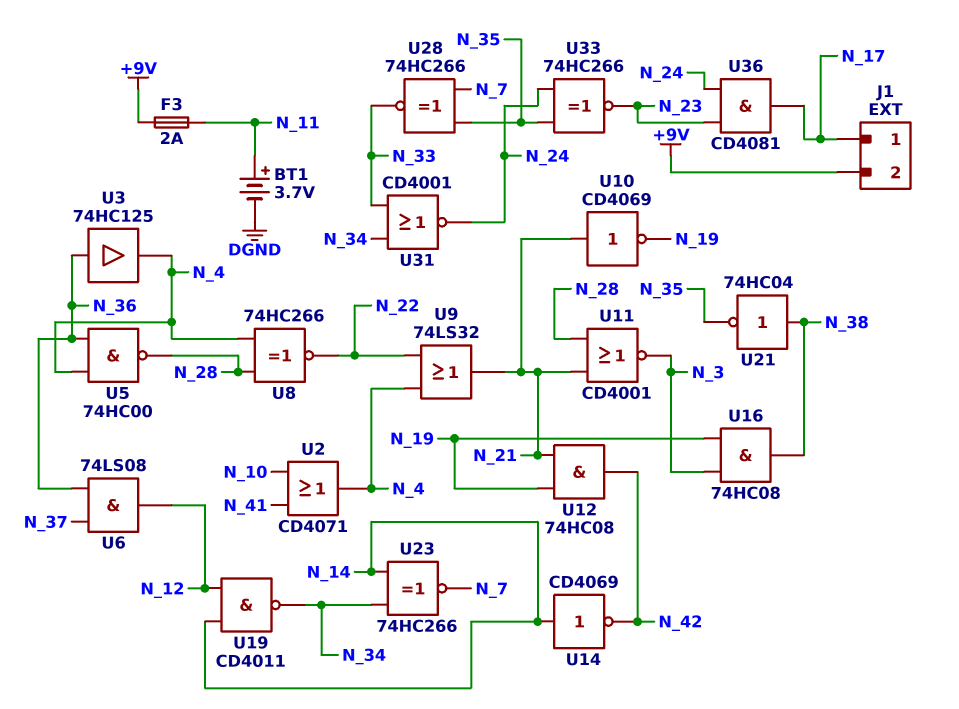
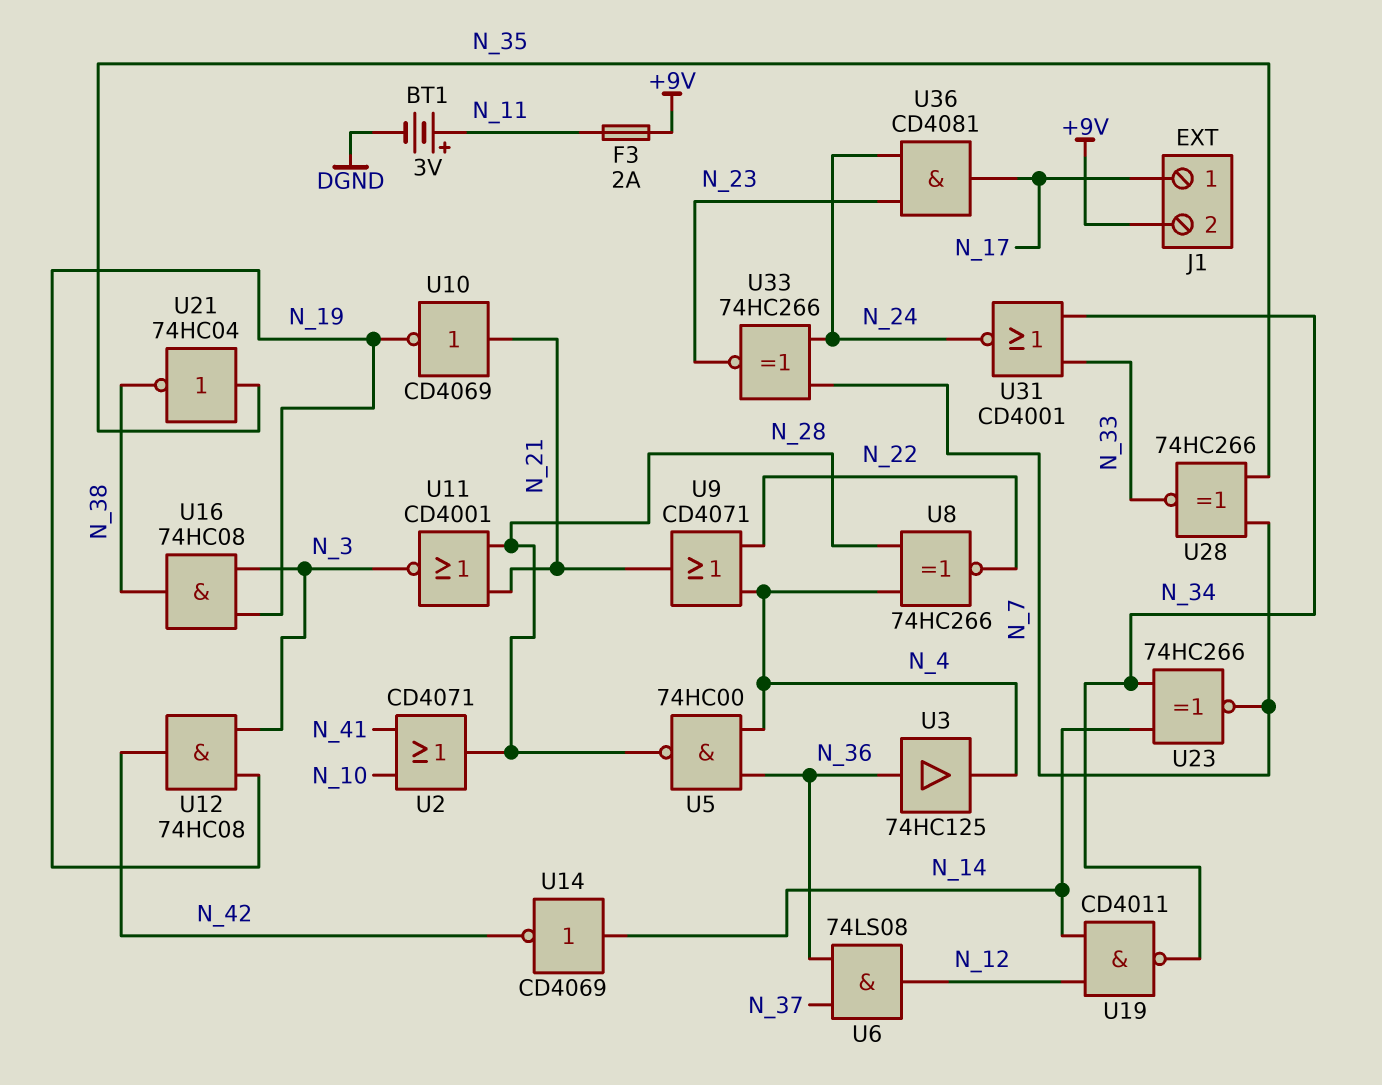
BT1: 3.7V (plus N_11, minus DGND) -> 3V (plus N_11, minus DGND)
U2: OR CD4071 (in N_10, in N_41, out N_4) -> OR CD4071 (in N_10, in N_41, out N_28)
U9: OR 74LS32 (in N_4, in N_22, out N_21) -> OR CD4071 (in N_4, in N_22, out N_21)
U12: AND 74HC08 (in N_19, in N_21, out N_42) -> AND 74HC08 (in N_3, in N_19, out N_42)
U21: NOT 74HC04 (in N_38, out N_35) -> NOT 74HC04 (in N_35, out N_38)
U33: XNOR 74HC266 (in N_24, in N_35, out N_23) -> XNOR 74HC266 (in N_7, in N_24, out N_23)

